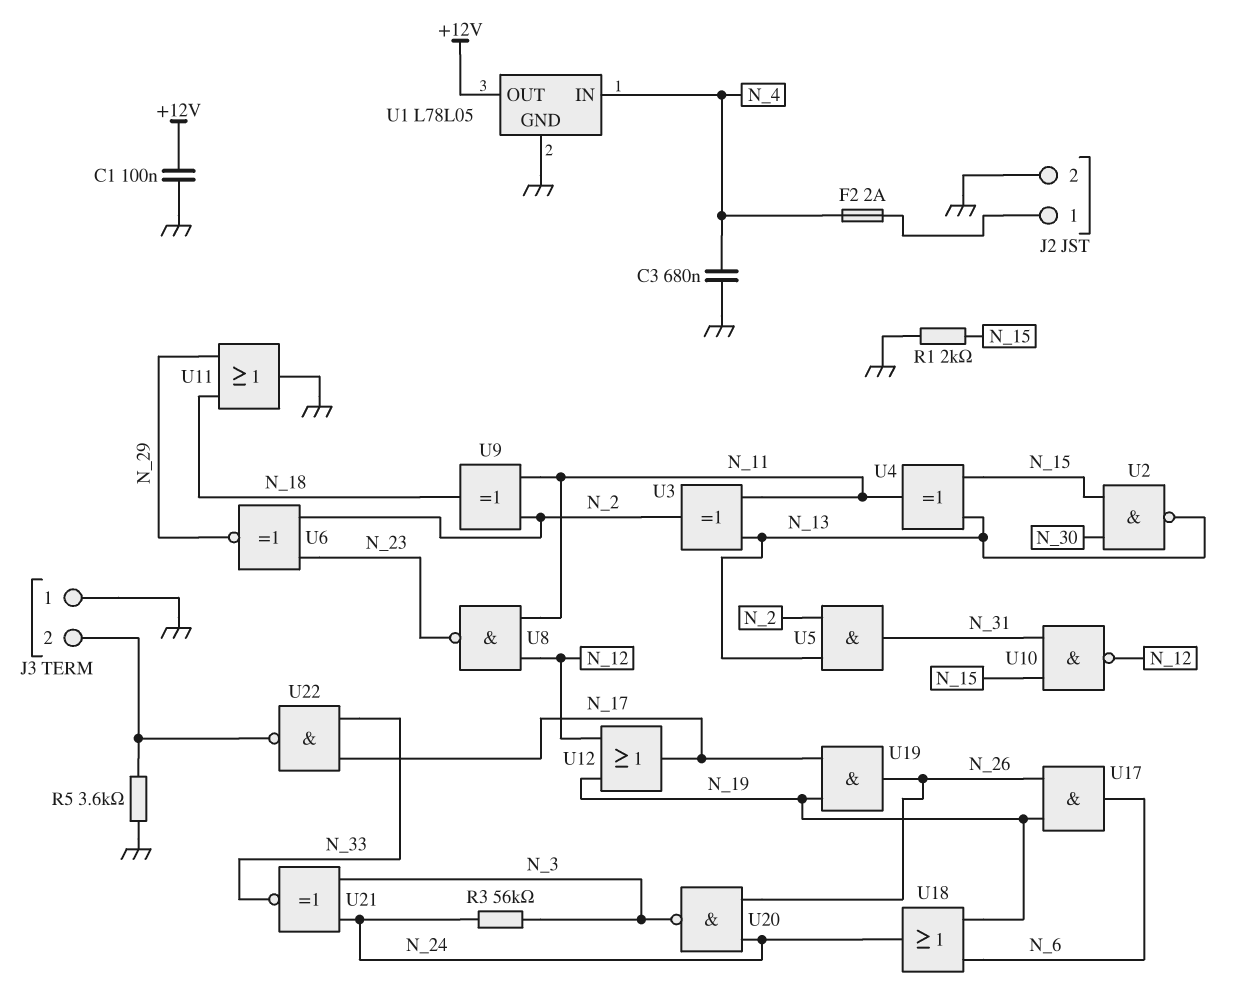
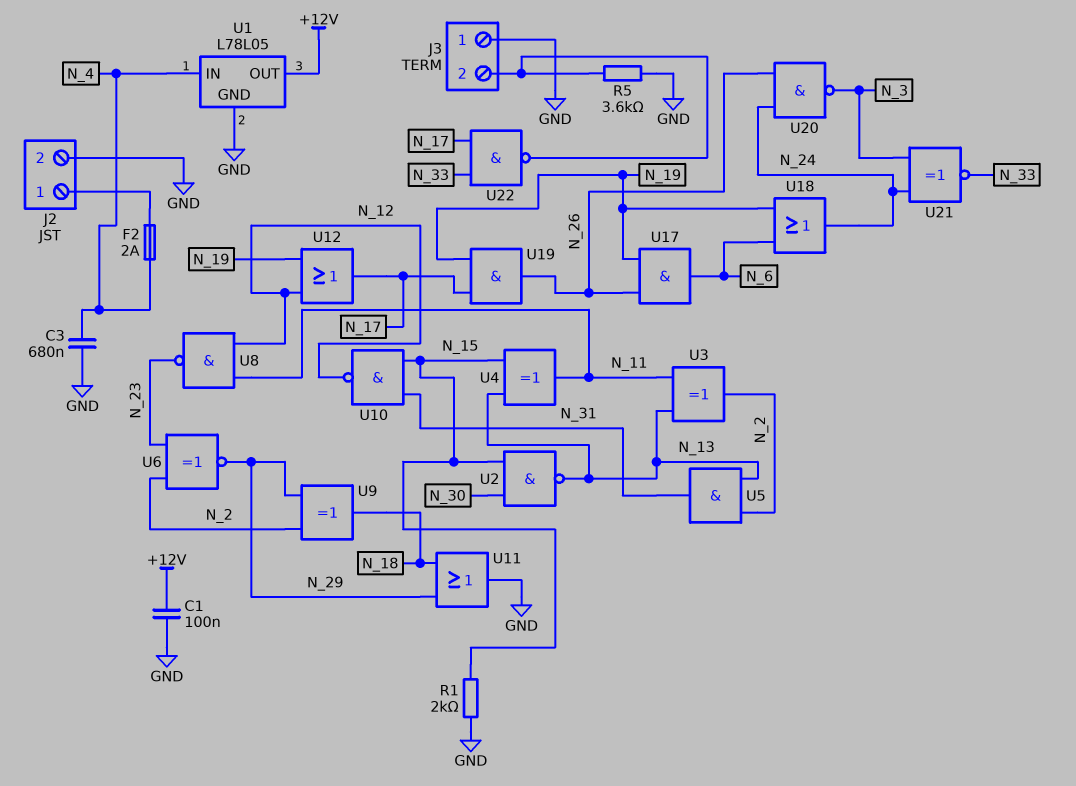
R3: 56k (N_3, N_24) -> none
U9: XOR (in N_2, in N_11, out N_18) -> XOR (in N_2, in N_29, out N_18)

